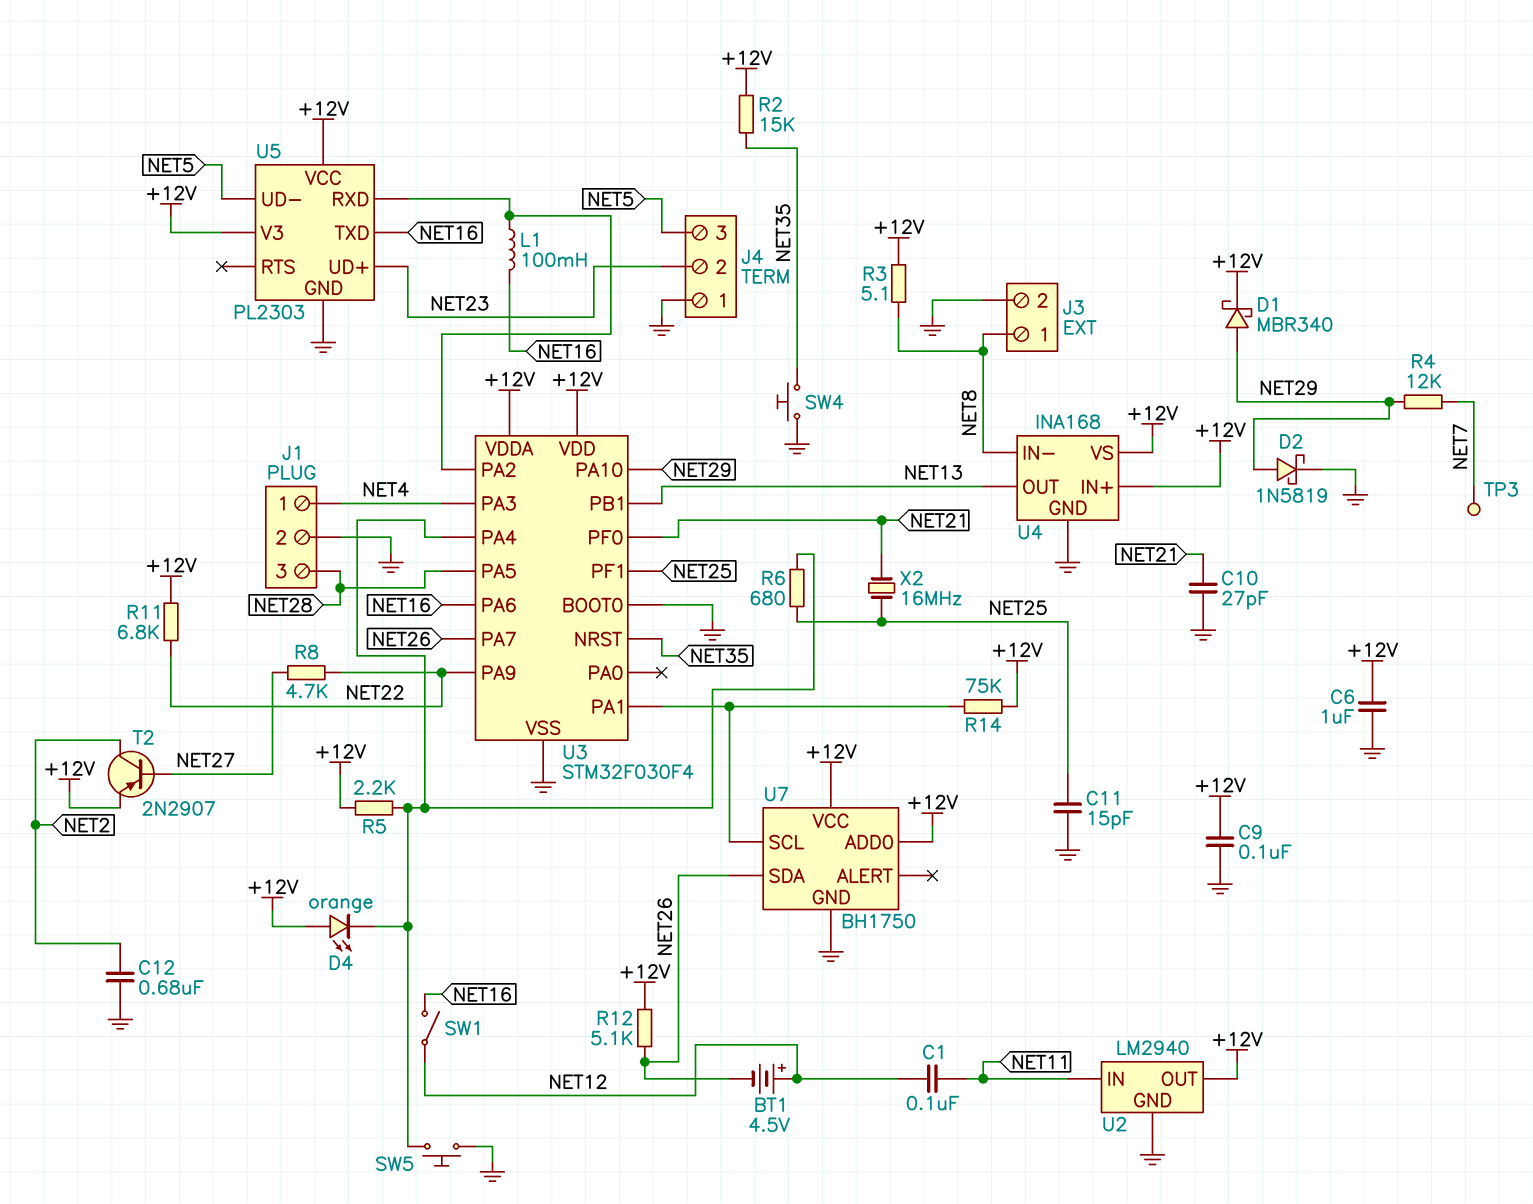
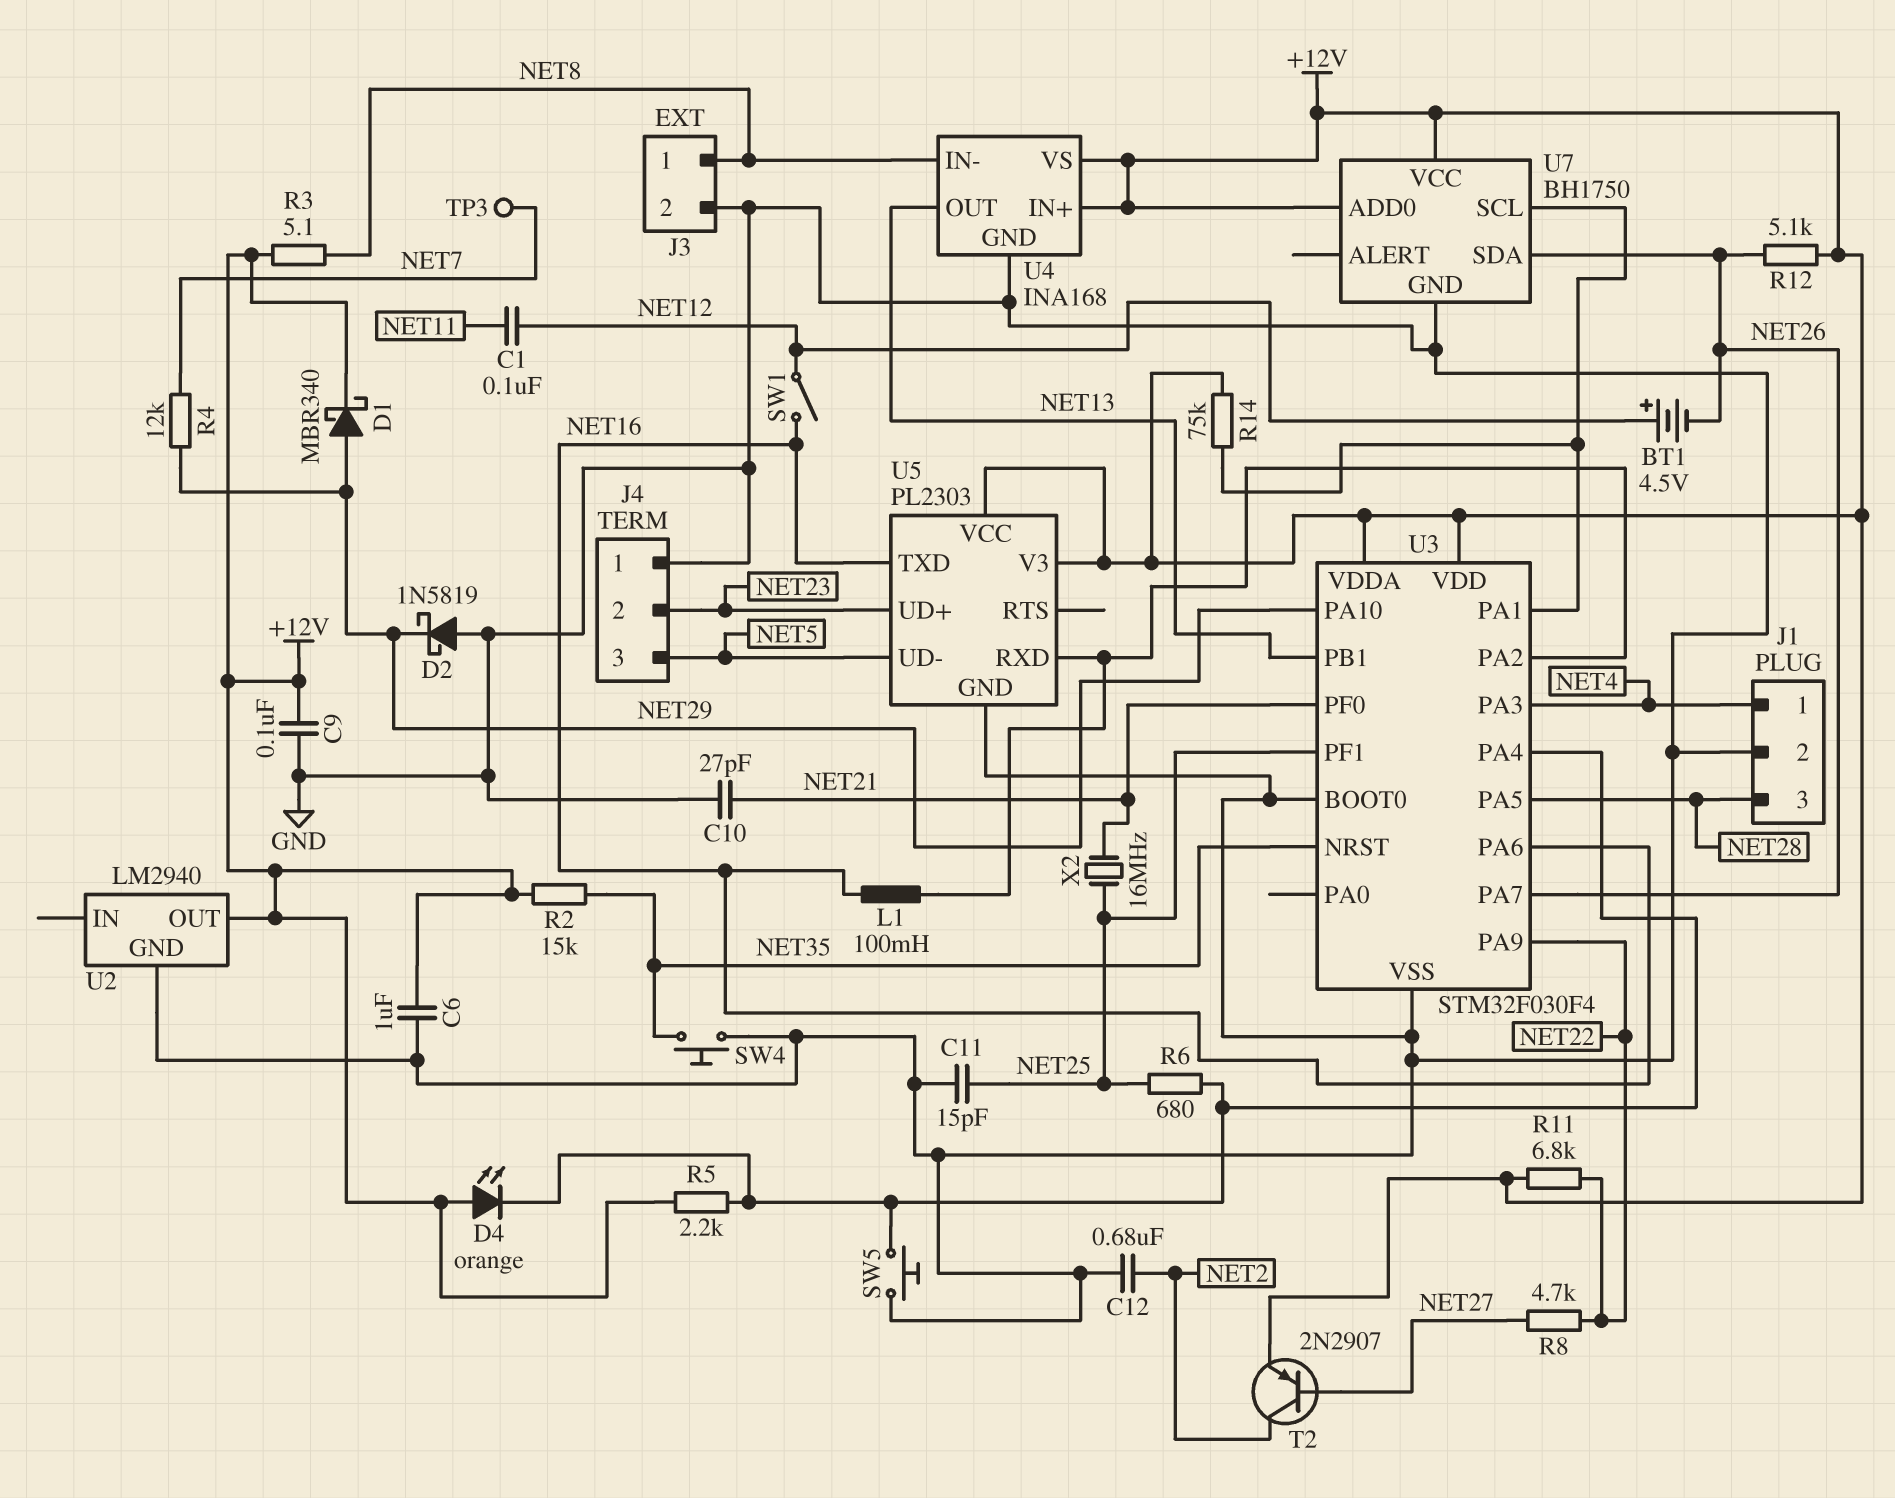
D2: schottky 1N5819 (A NET29, K GND) -> schottky 1N5819 (A GND, K NET29)
U2 pin IN: NET11 -> none

